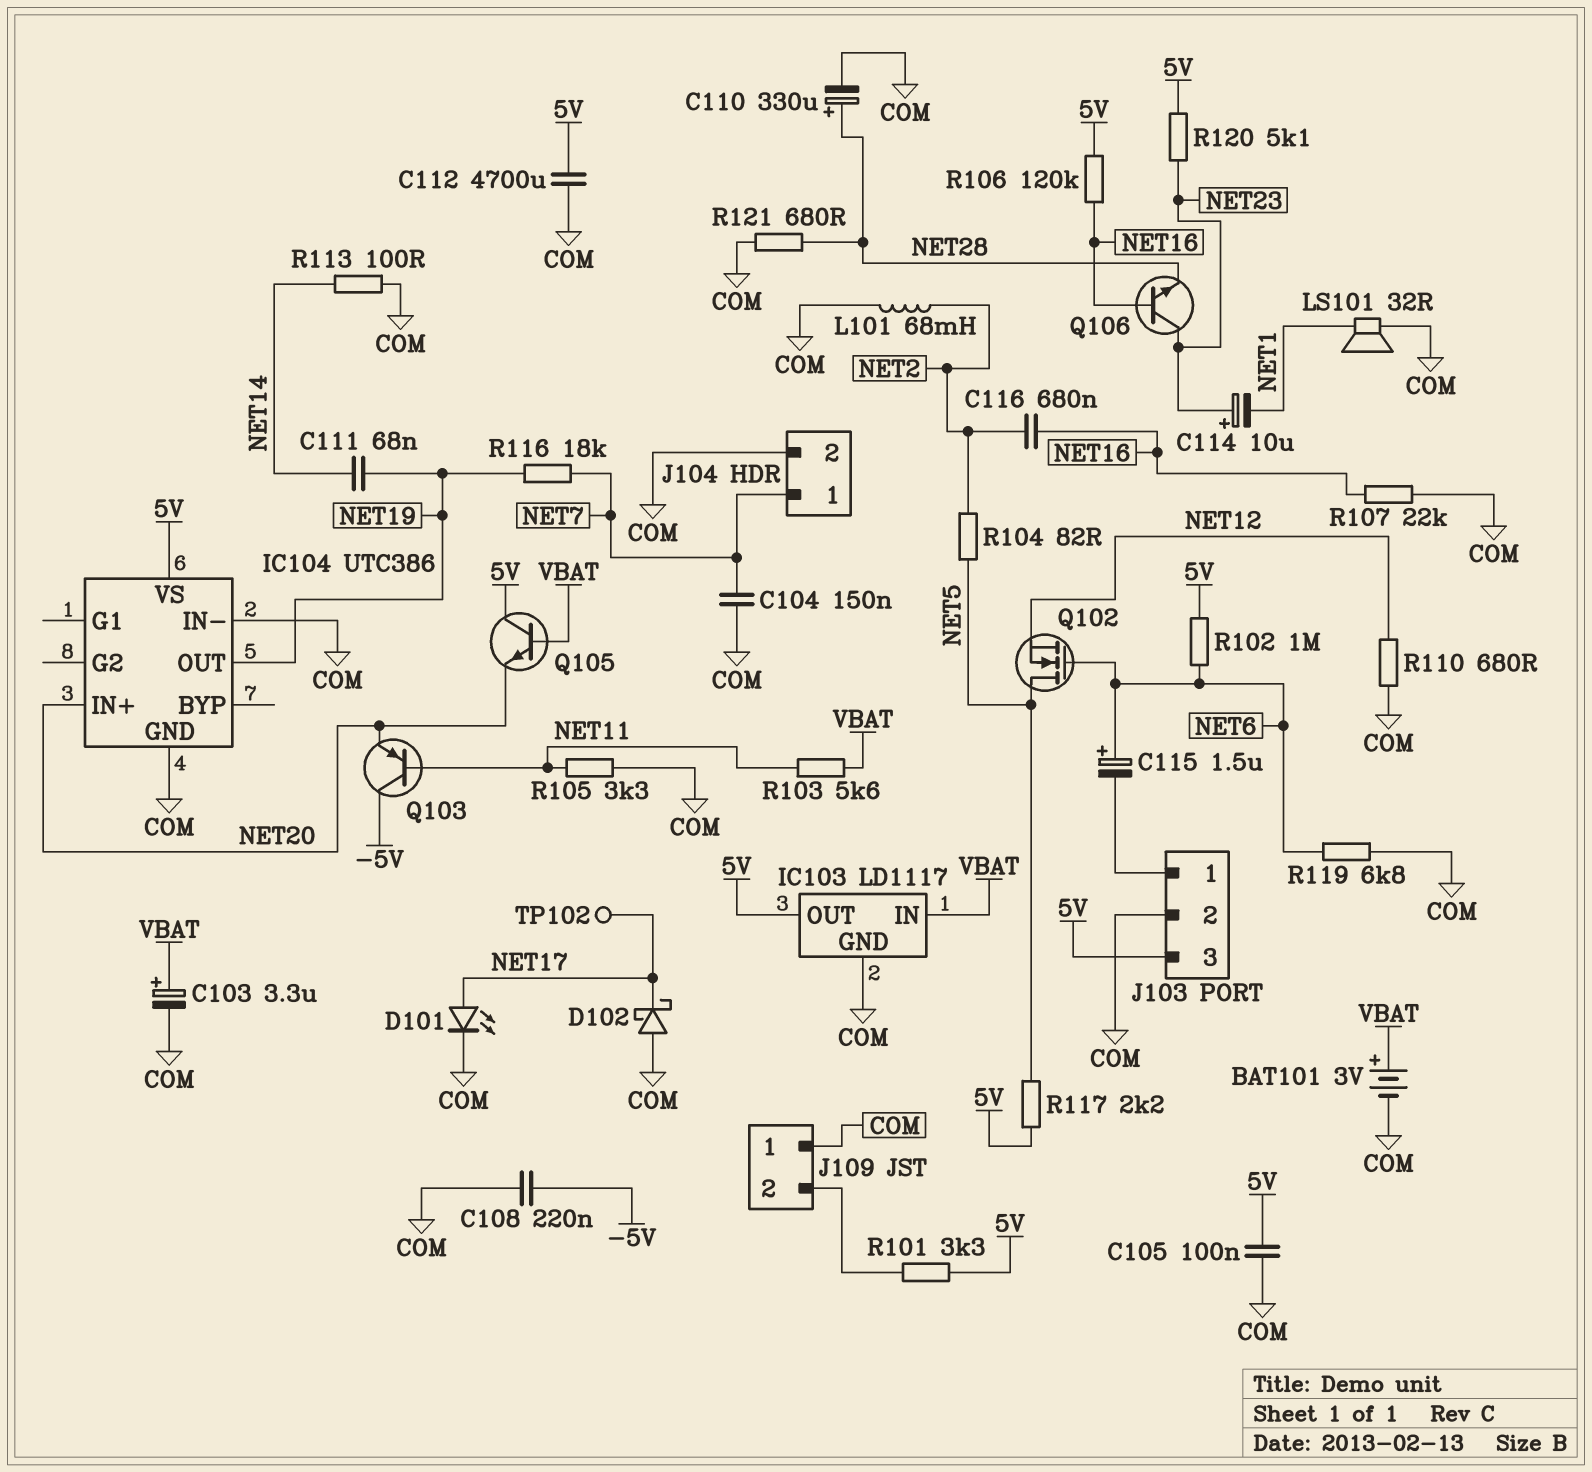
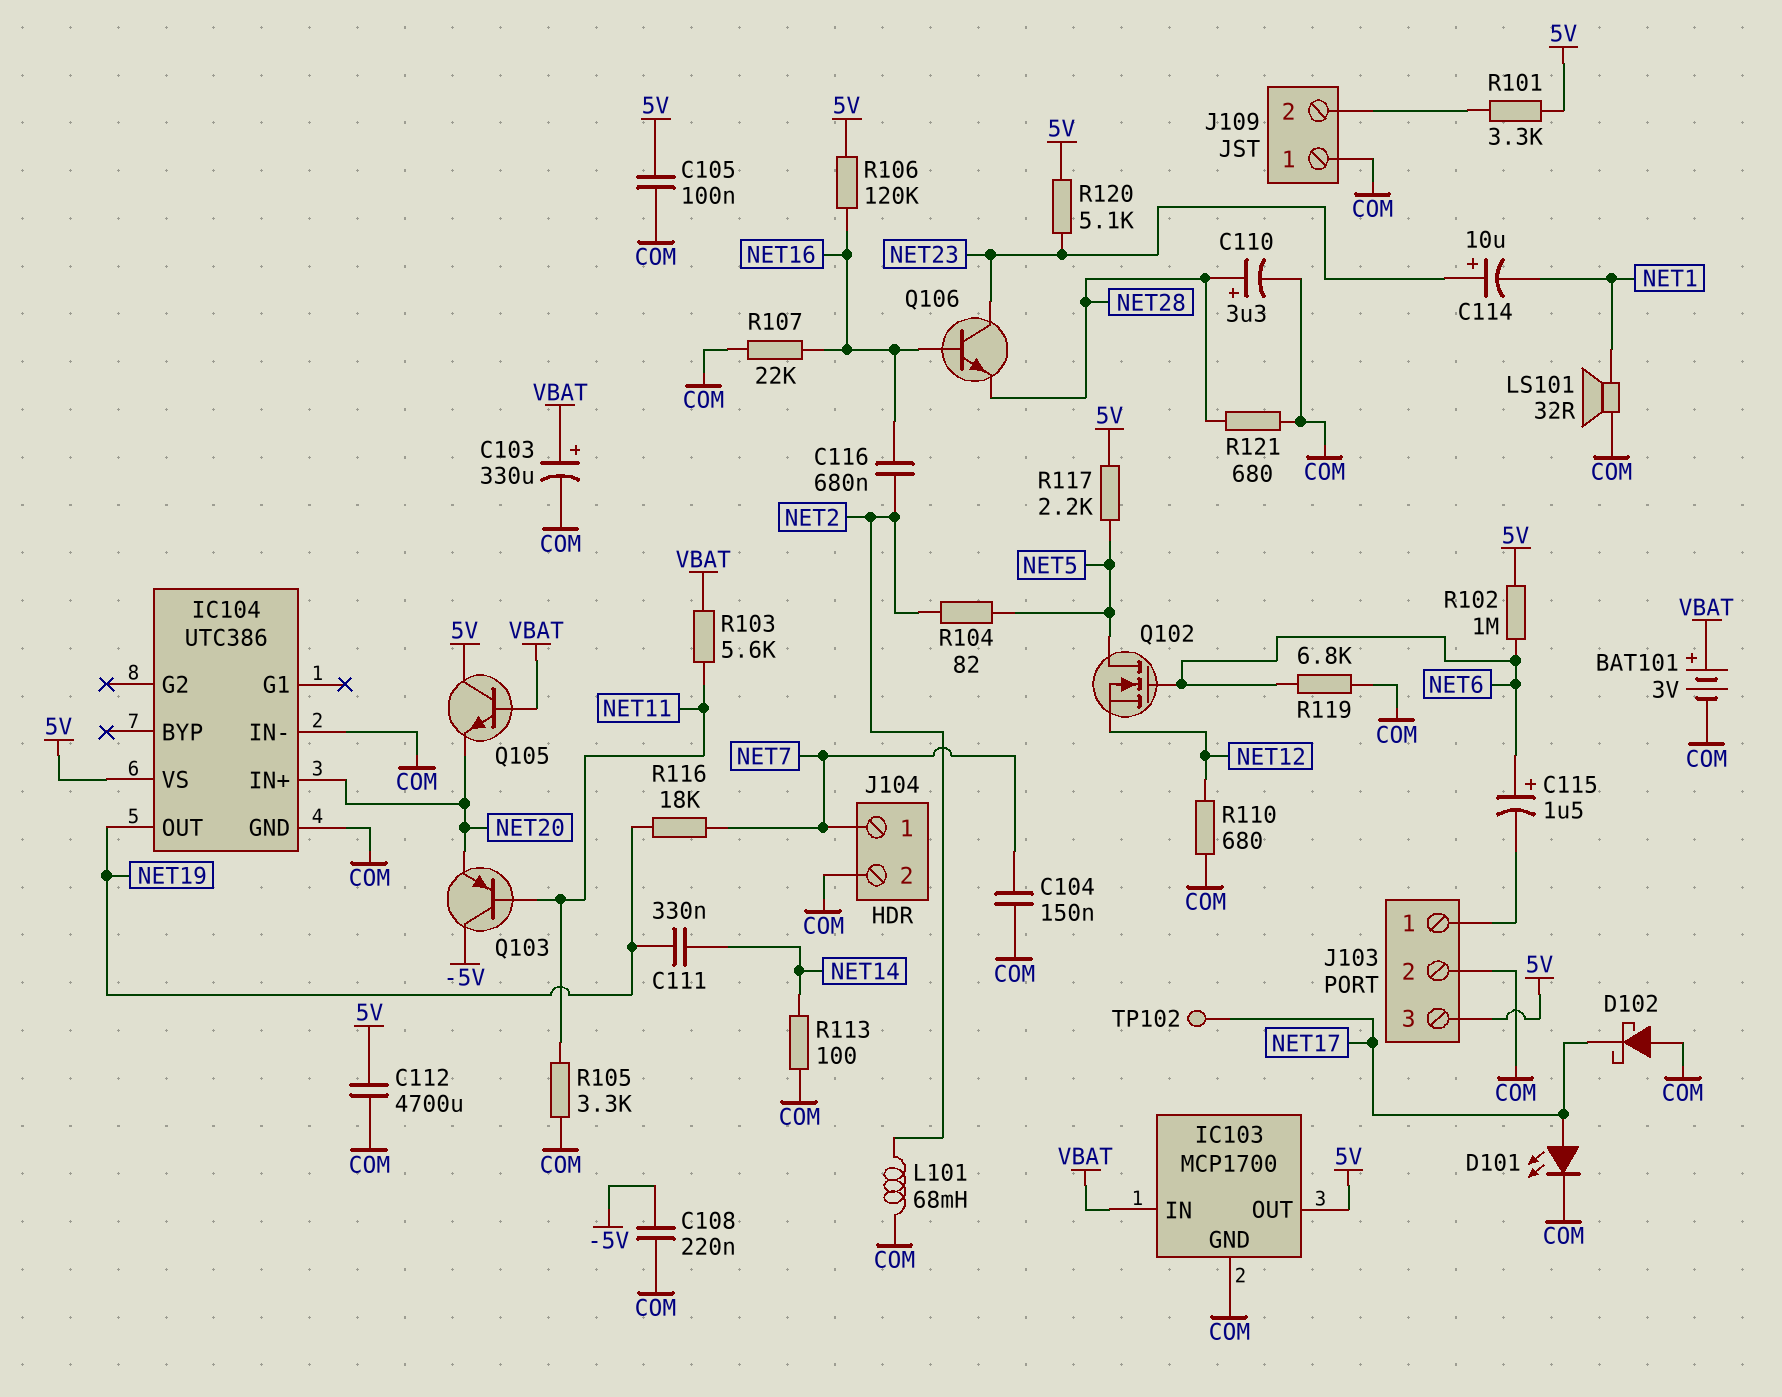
C103: 3.3uF (plus VBAT, minus COM) -> 330uF (plus VBAT, minus COM)
C110: 330uF (plus NET28, minus COM) -> 3.3uF (plus NET28, minus COM)
C111: 68nF (NET14, NET19) -> 330nF (NET14, NET19)
IC103: LD1117 -> MCP1700

